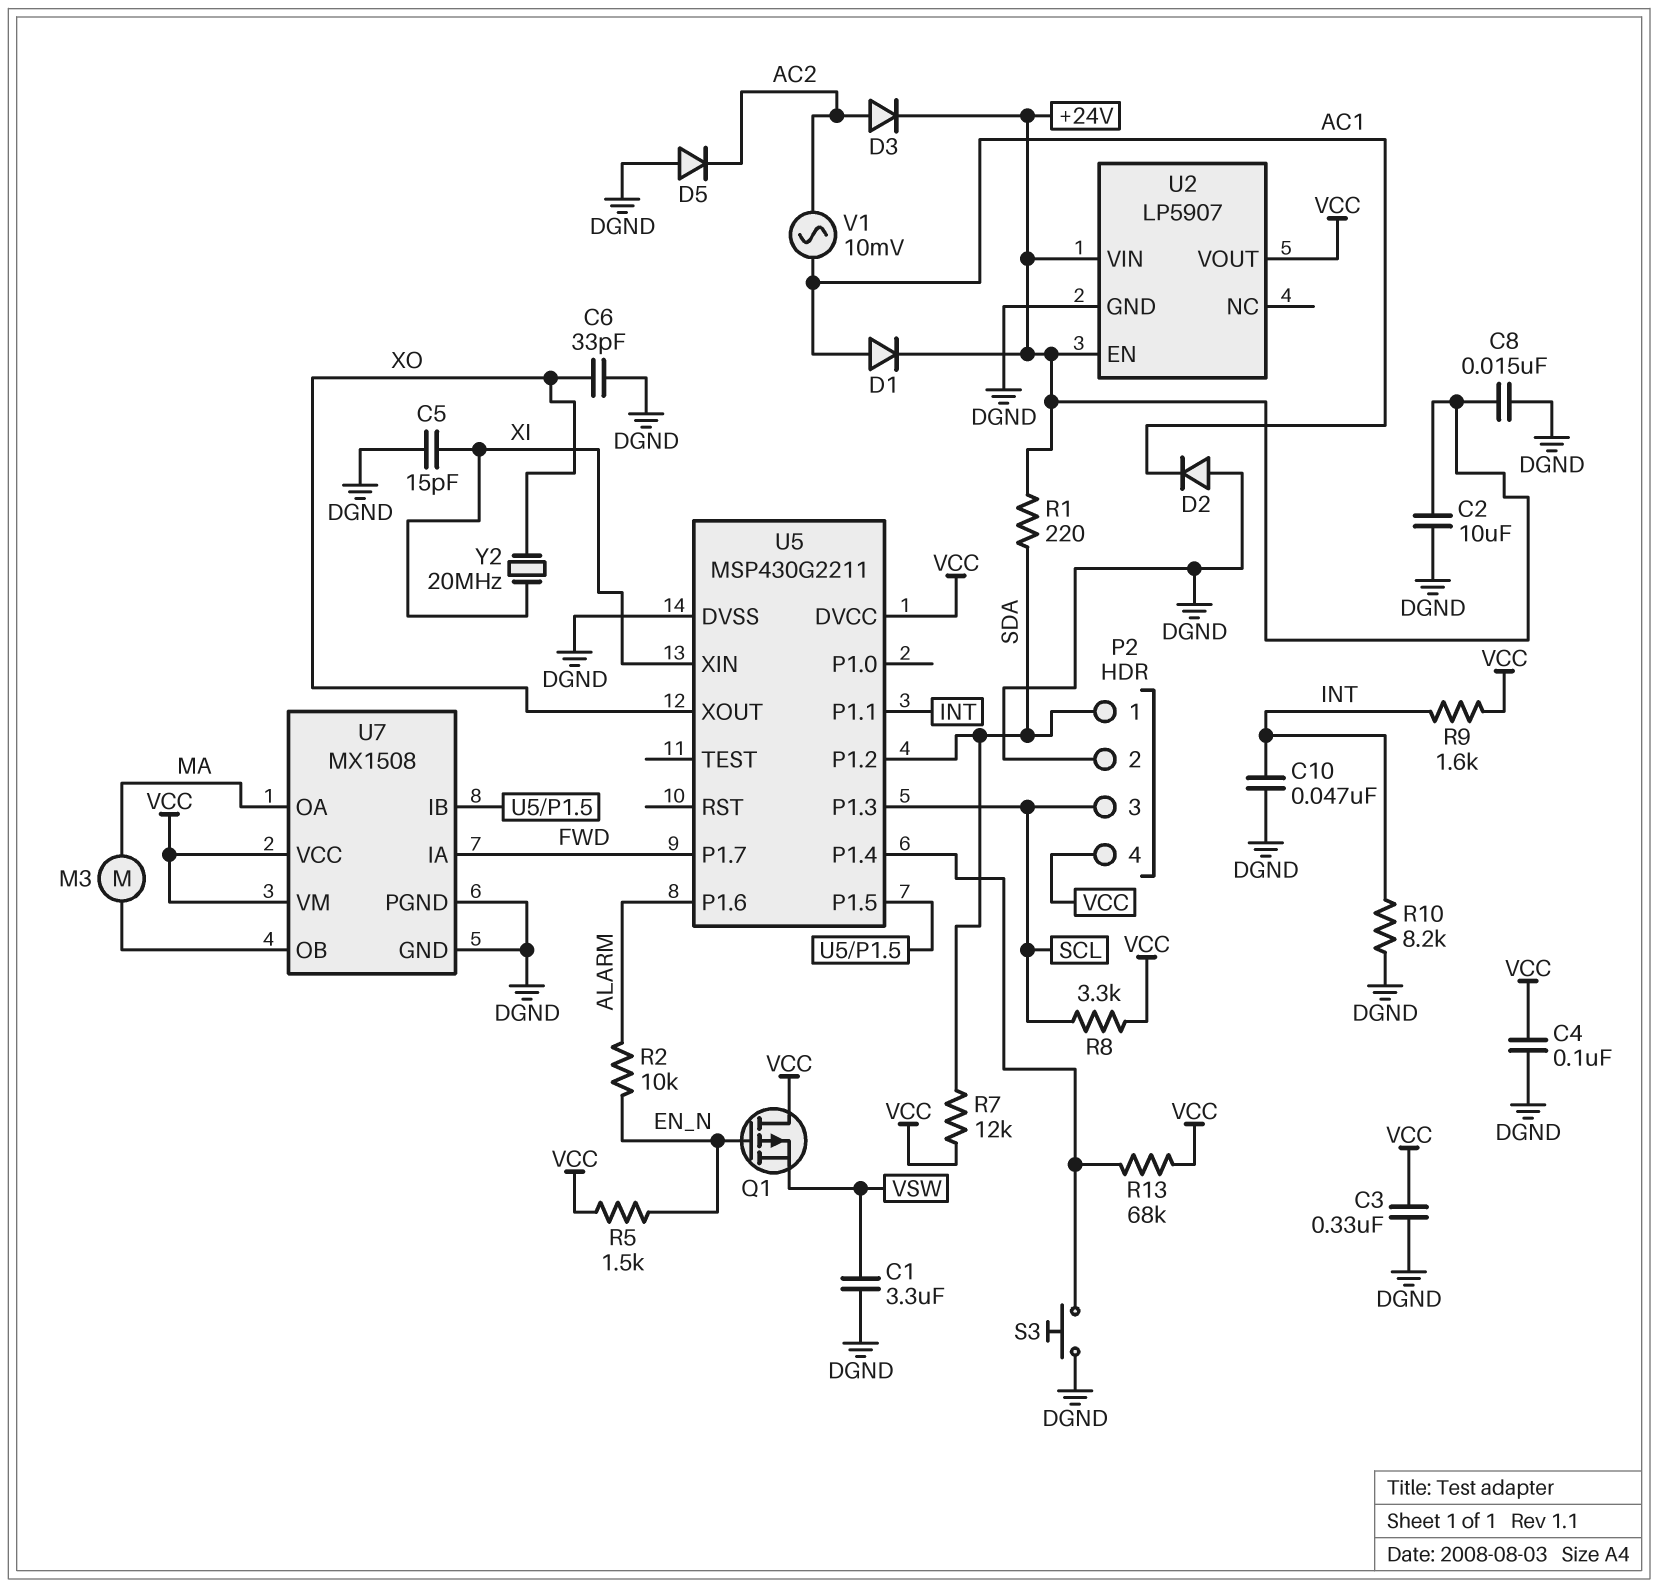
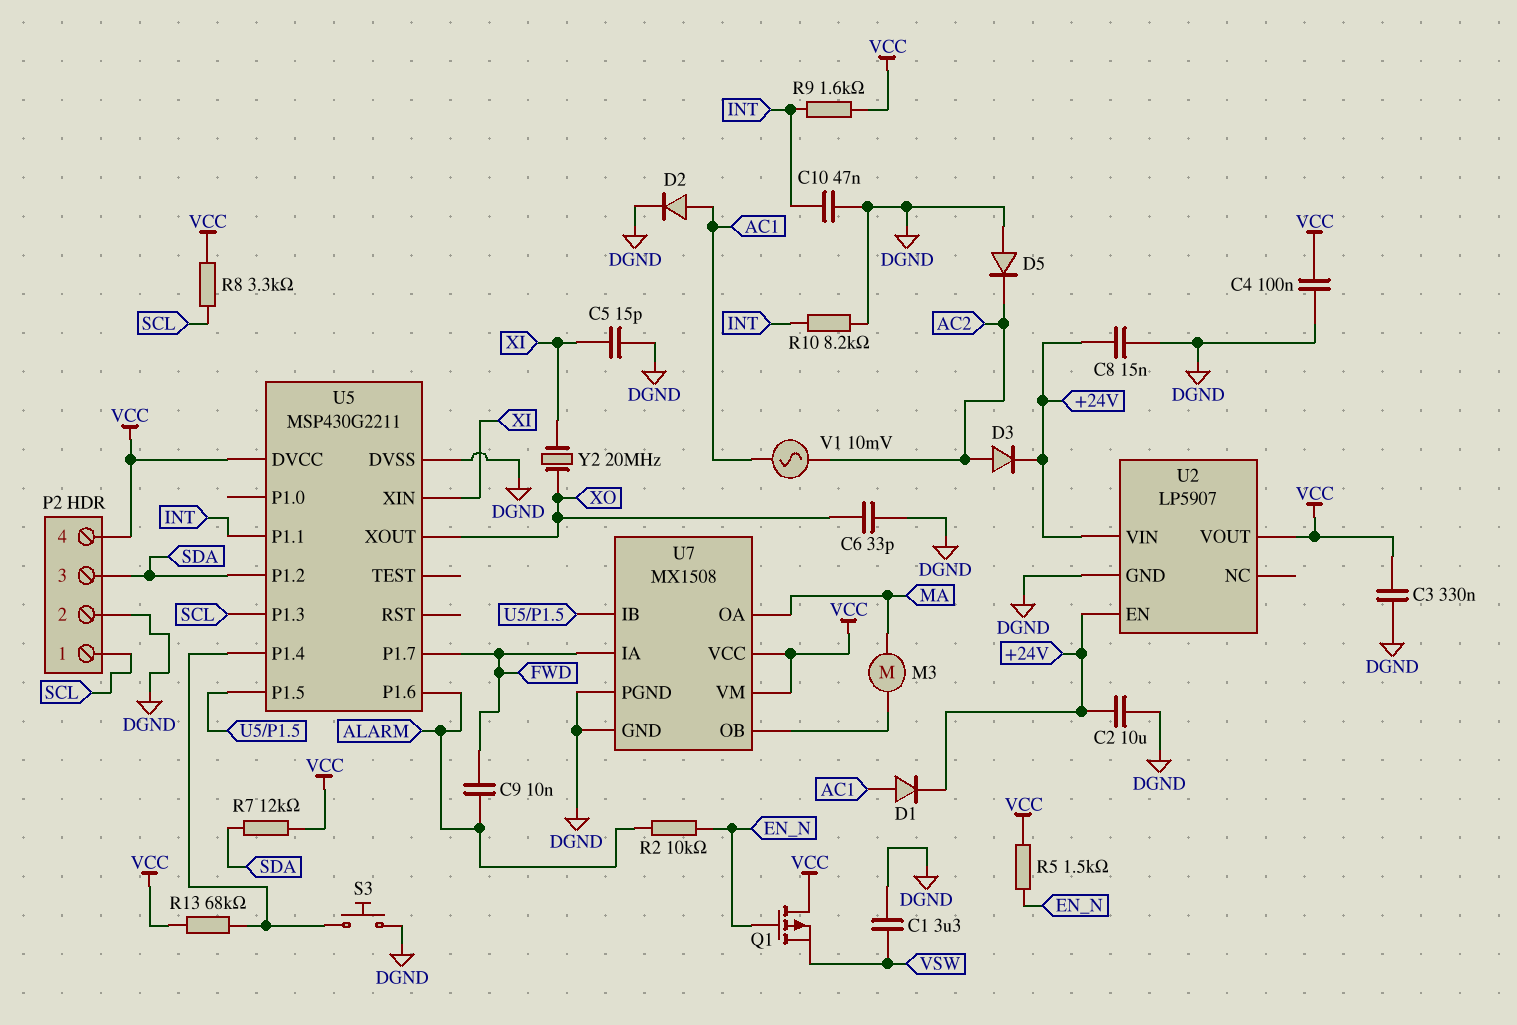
C9: none -> 10nF (ALARM, FWD)
D2: diode (A DGND, K AC1) -> diode (A AC1, K DGND)
P2 pin 1: SDA -> SCL
P2 pin 3: SCL -> SDA
R1: 220 (+24V, SDA) -> none

